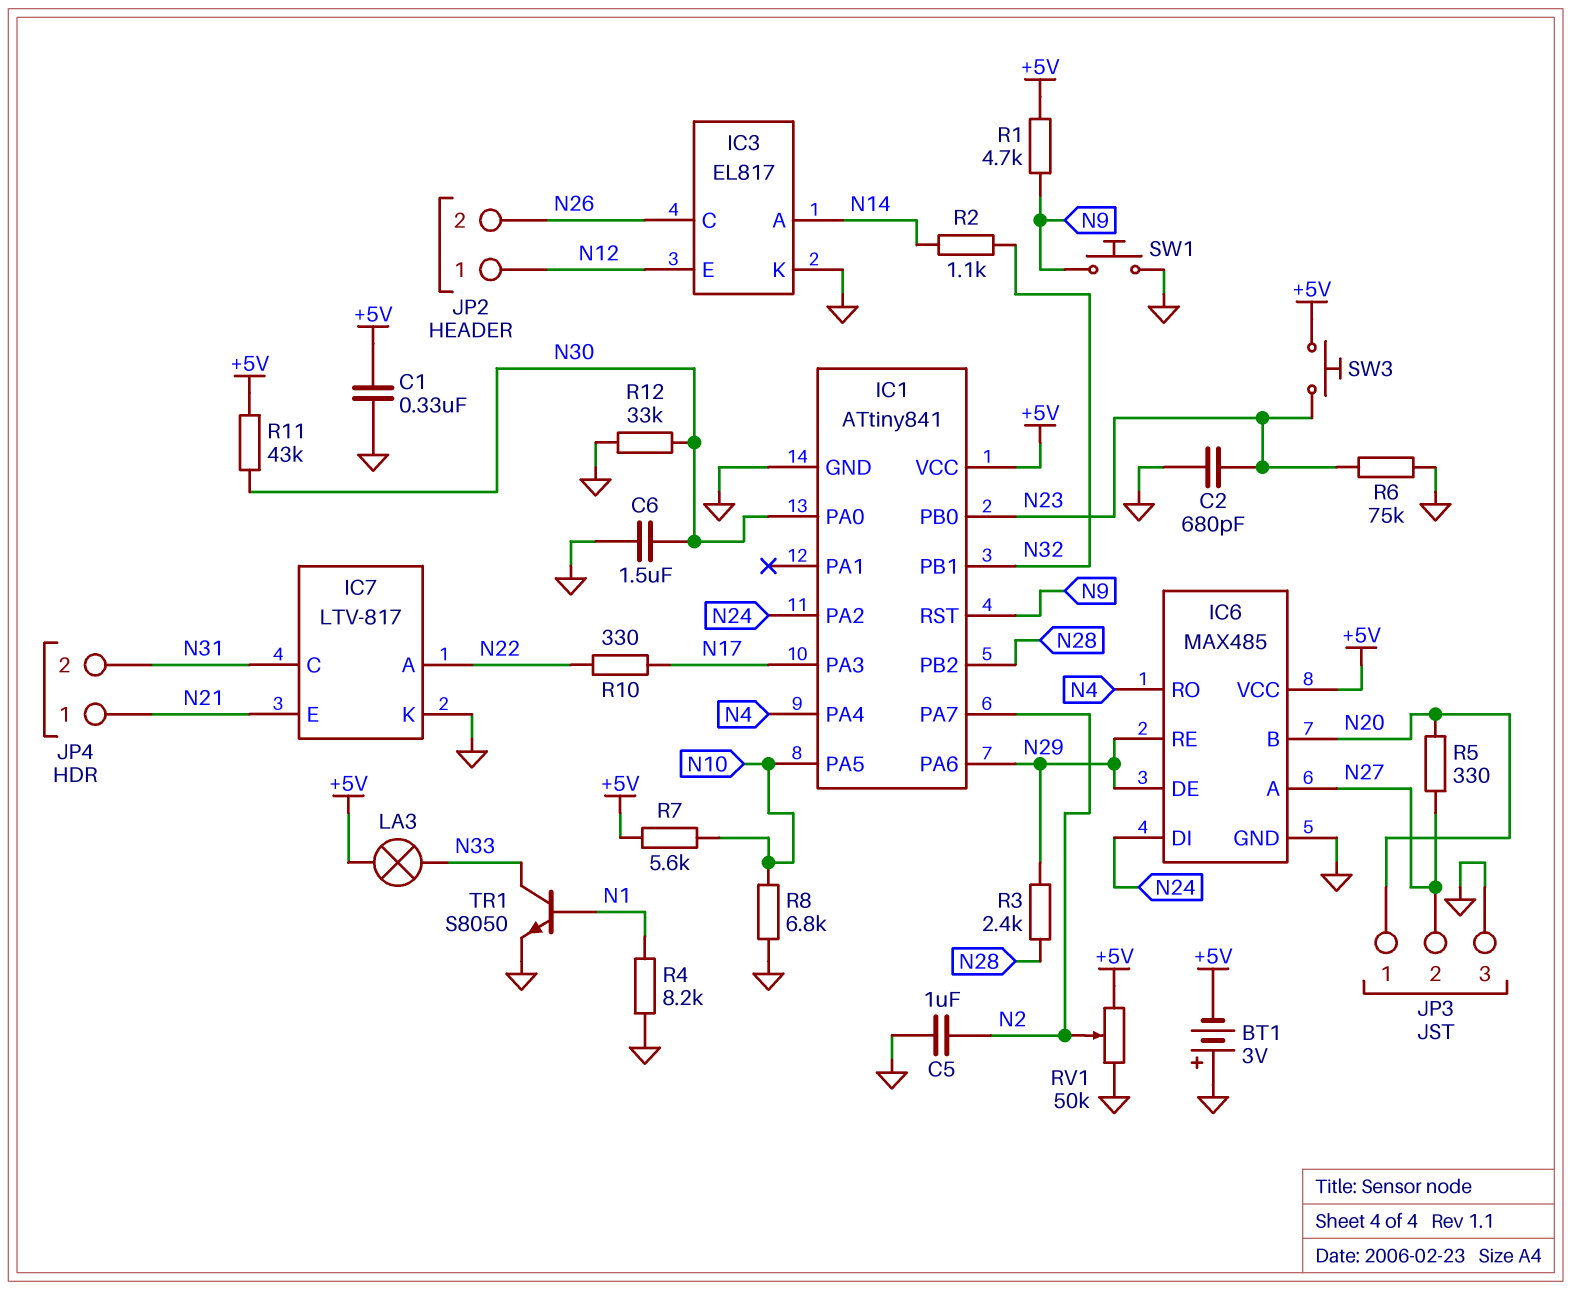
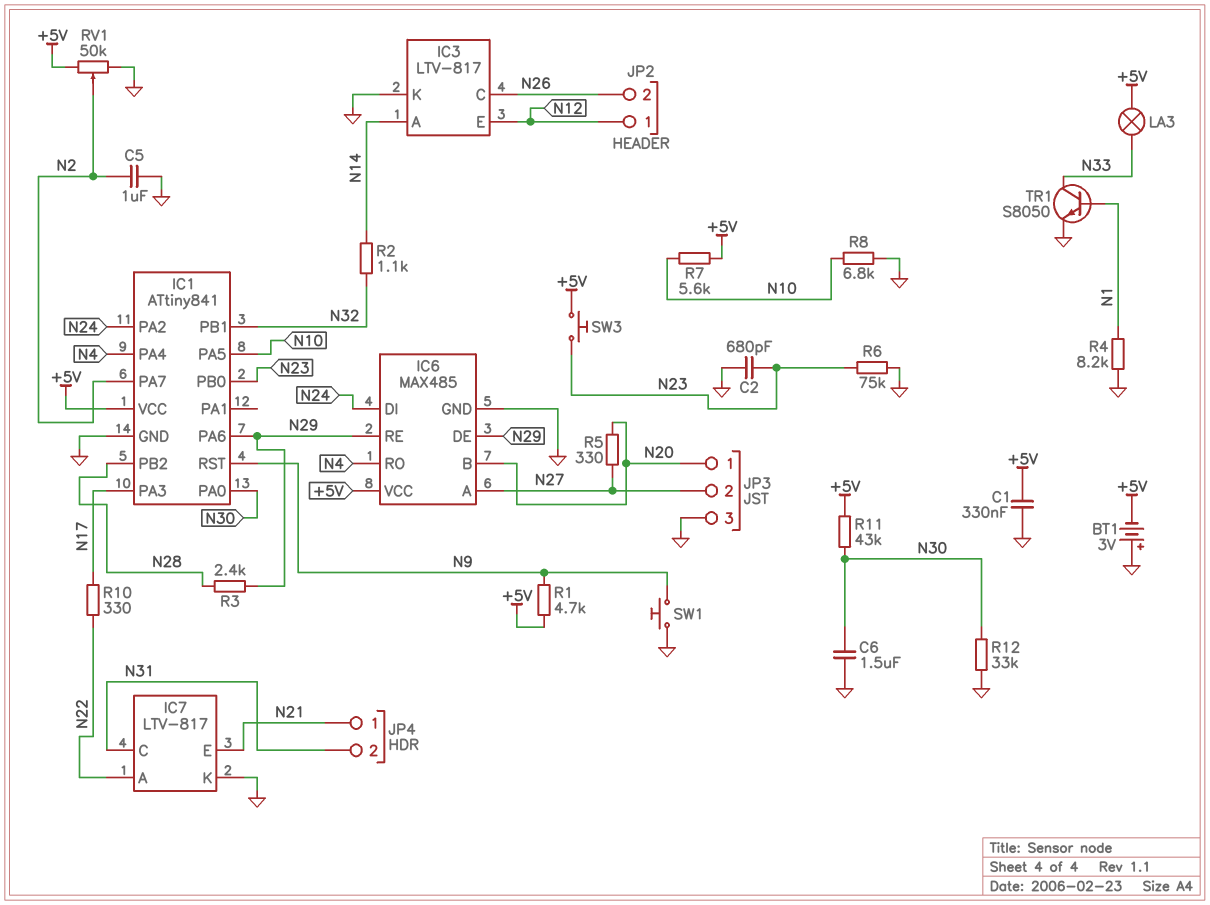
IC3: EL817 -> LTV-817

